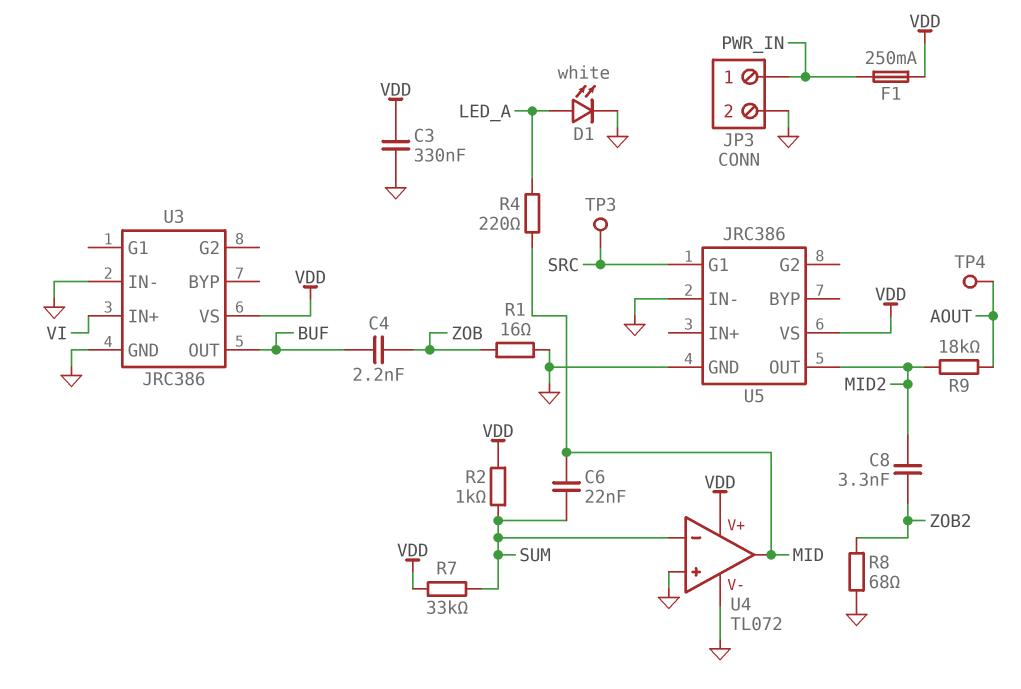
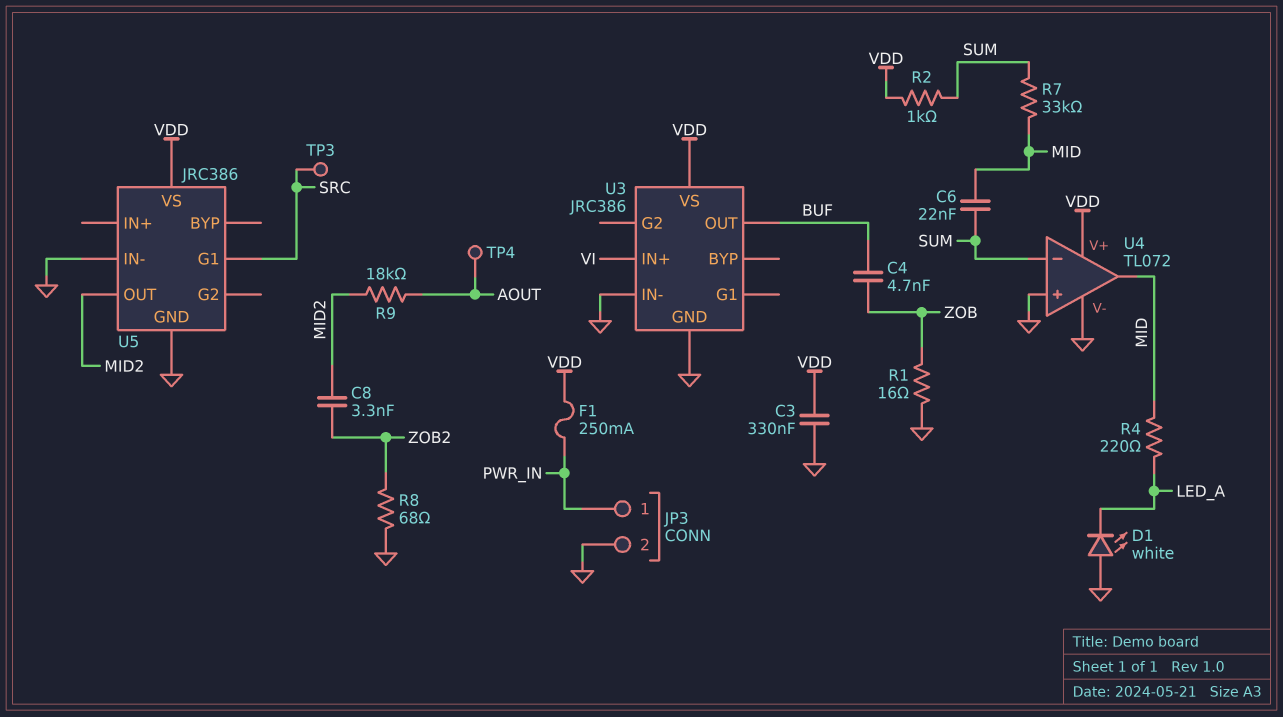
C4: 2.2nF (BUF, ZOB) -> 4.7nF (BUF, ZOB)
D1: LED white (A LED_A, K GND) -> LED white (A GND, K LED_A)
R7: 33k (SUM, VDD) -> 33k (MID, SUM)

